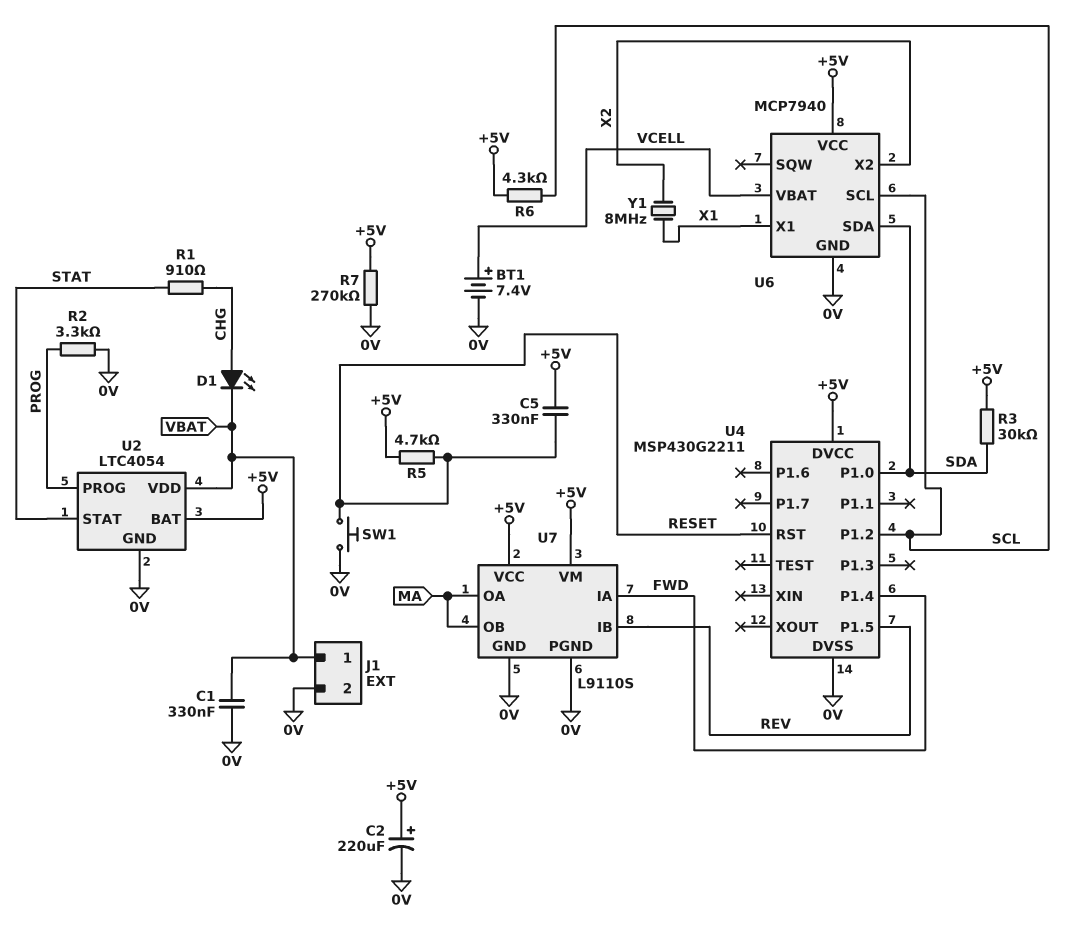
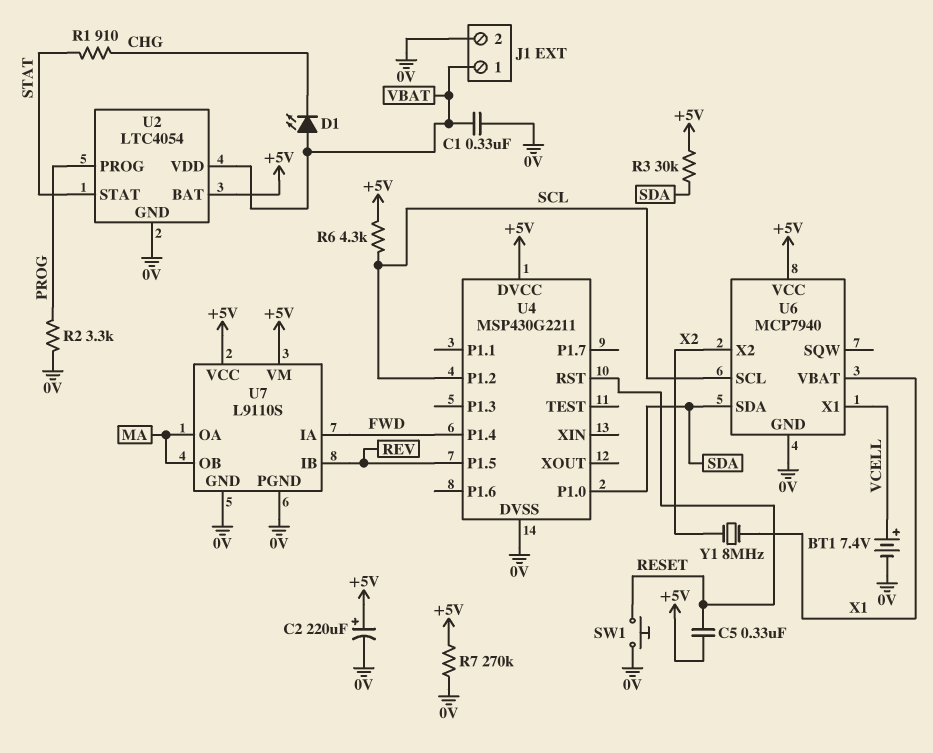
D1: LED (A CHG, K VBAT) -> LED (A VBAT, K CHG)
R5: 4.7k (+5V, RESET) -> none
U6 pin VBAT: VCELL -> X1
U6 pin X1: X1 -> VCELL

